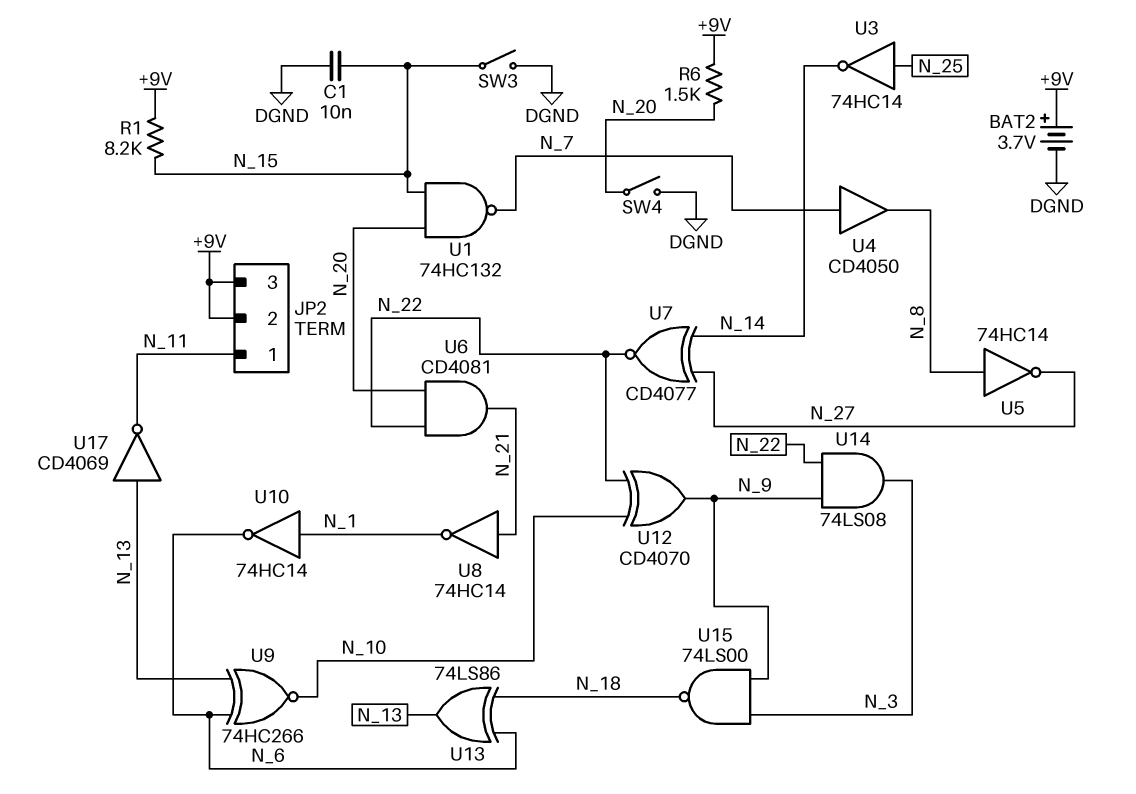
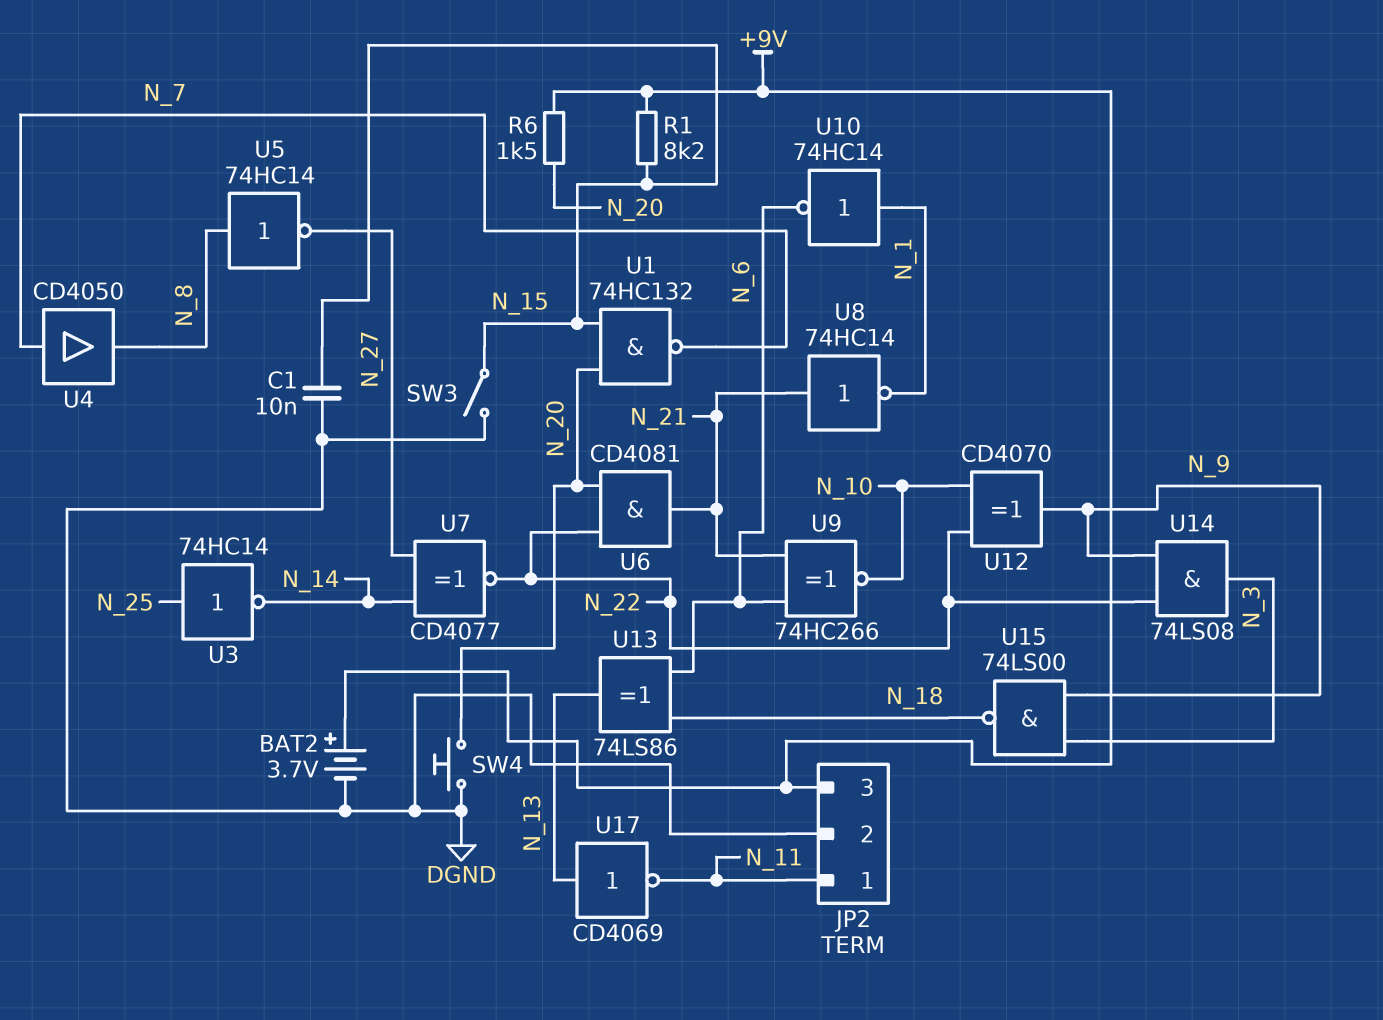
JP2 pin 2: +9V -> DGND
SW4: switch (DGND, N_20) -> button (DGND, N_20)
U9: XNOR 74HC266 (in N_6, in N_13, out N_10) -> XNOR 74HC266 (in N_6, in N_21, out N_10)

